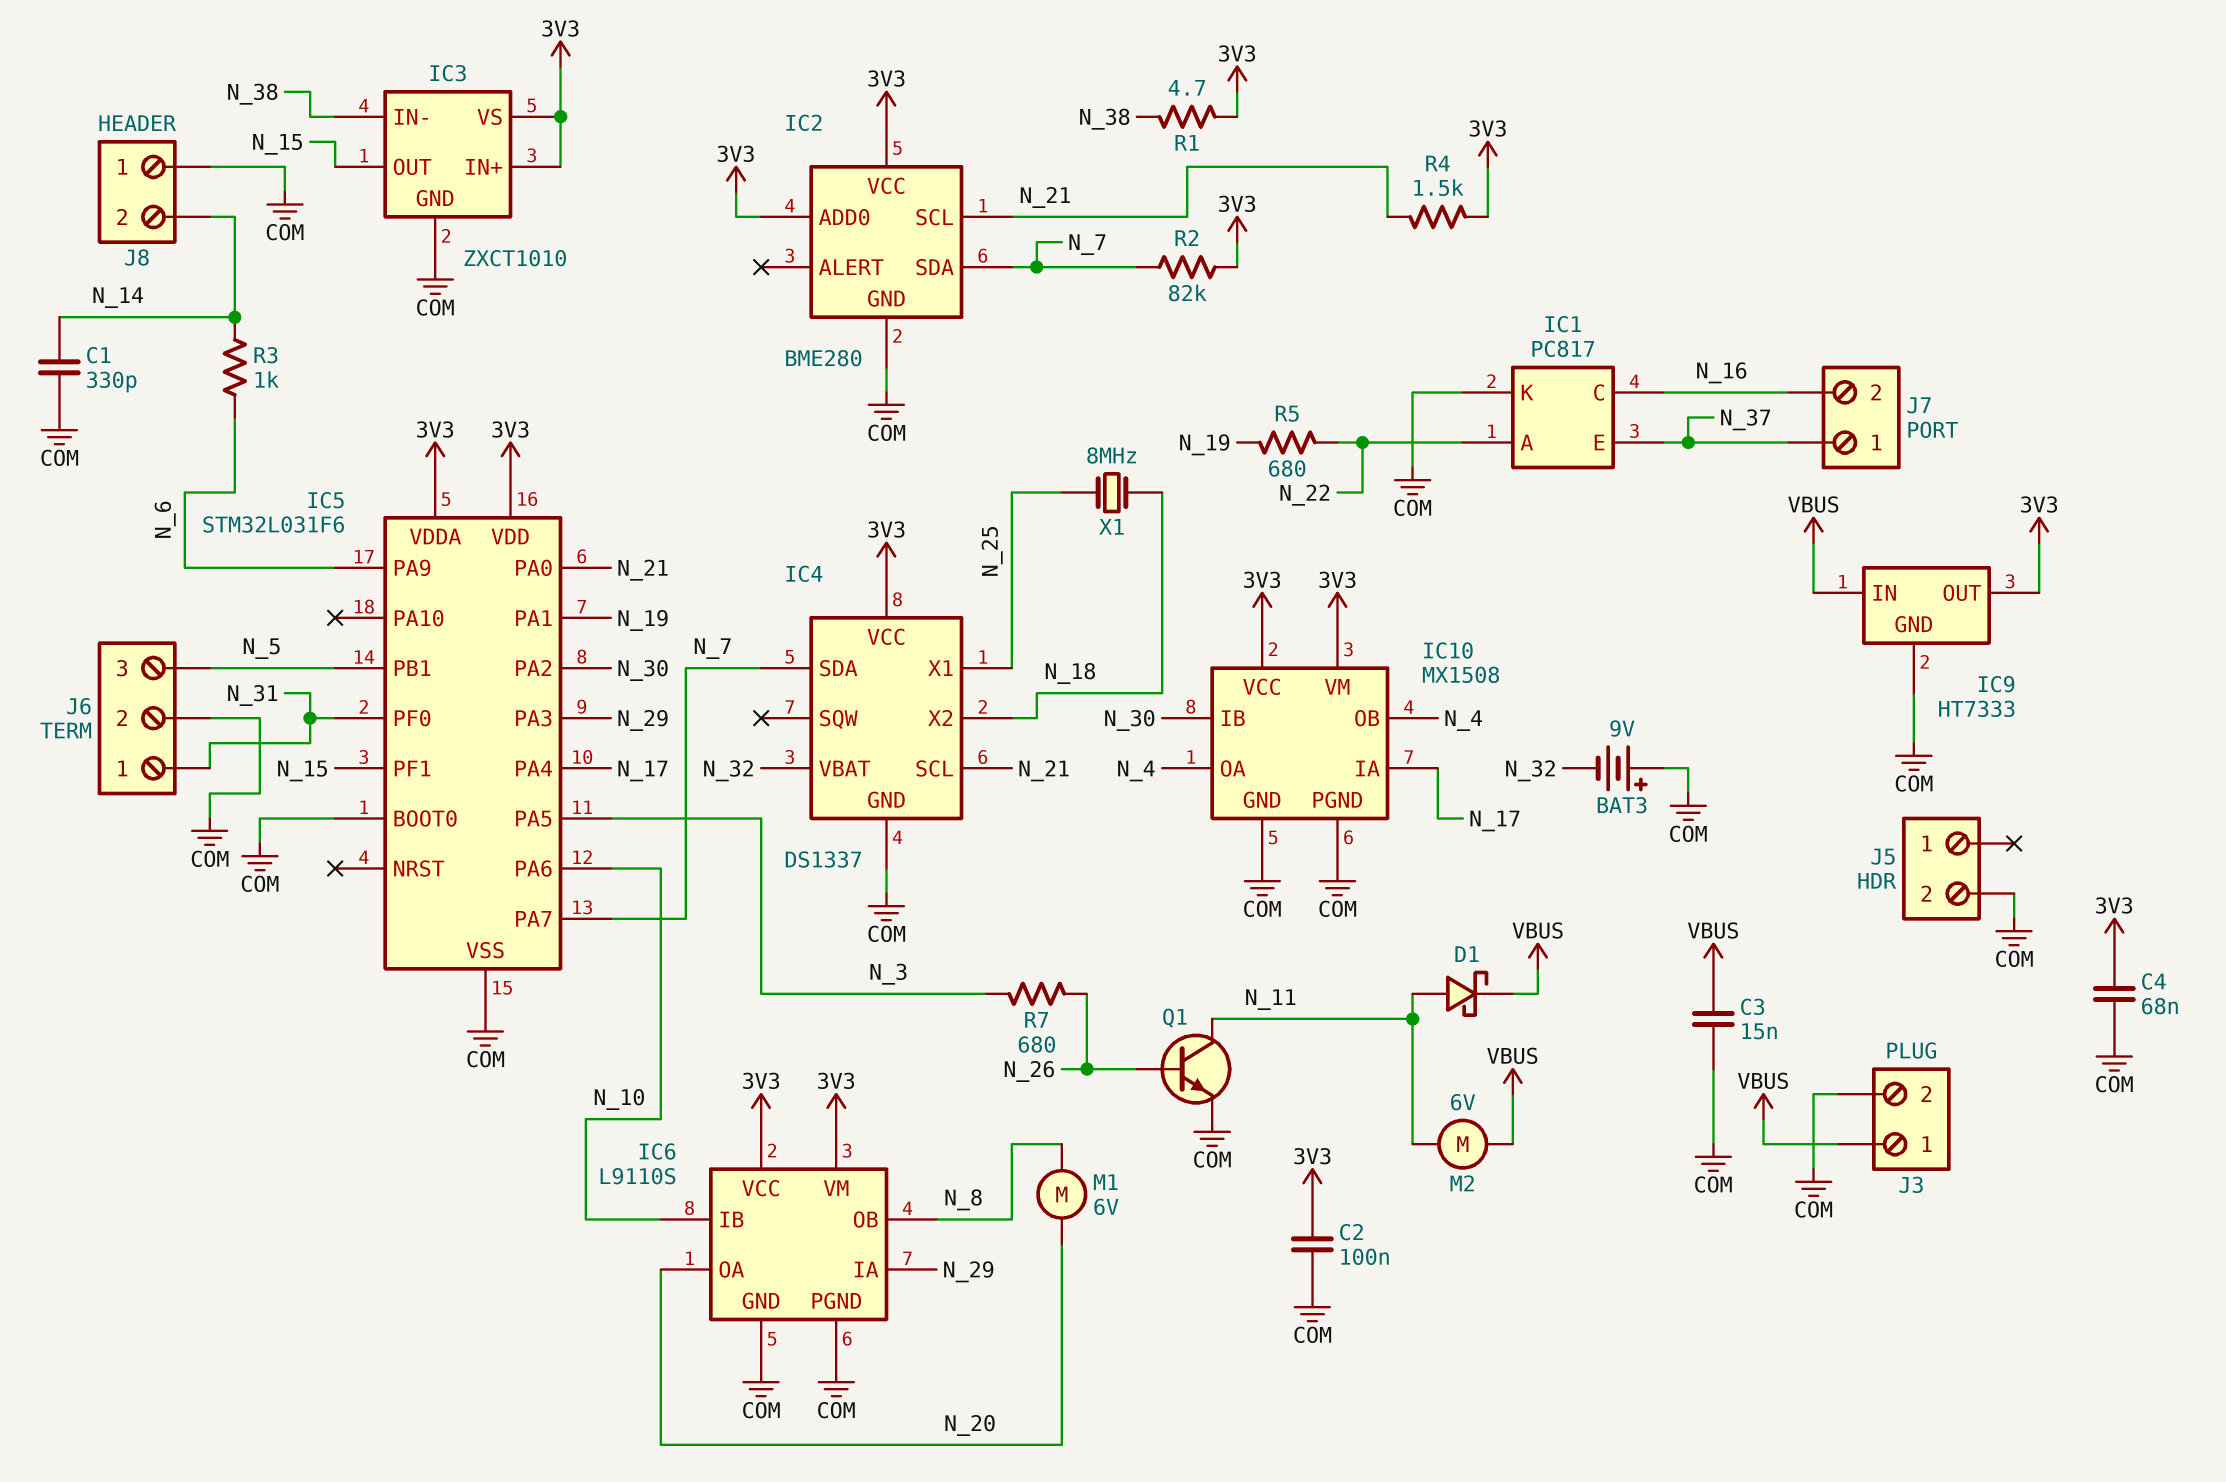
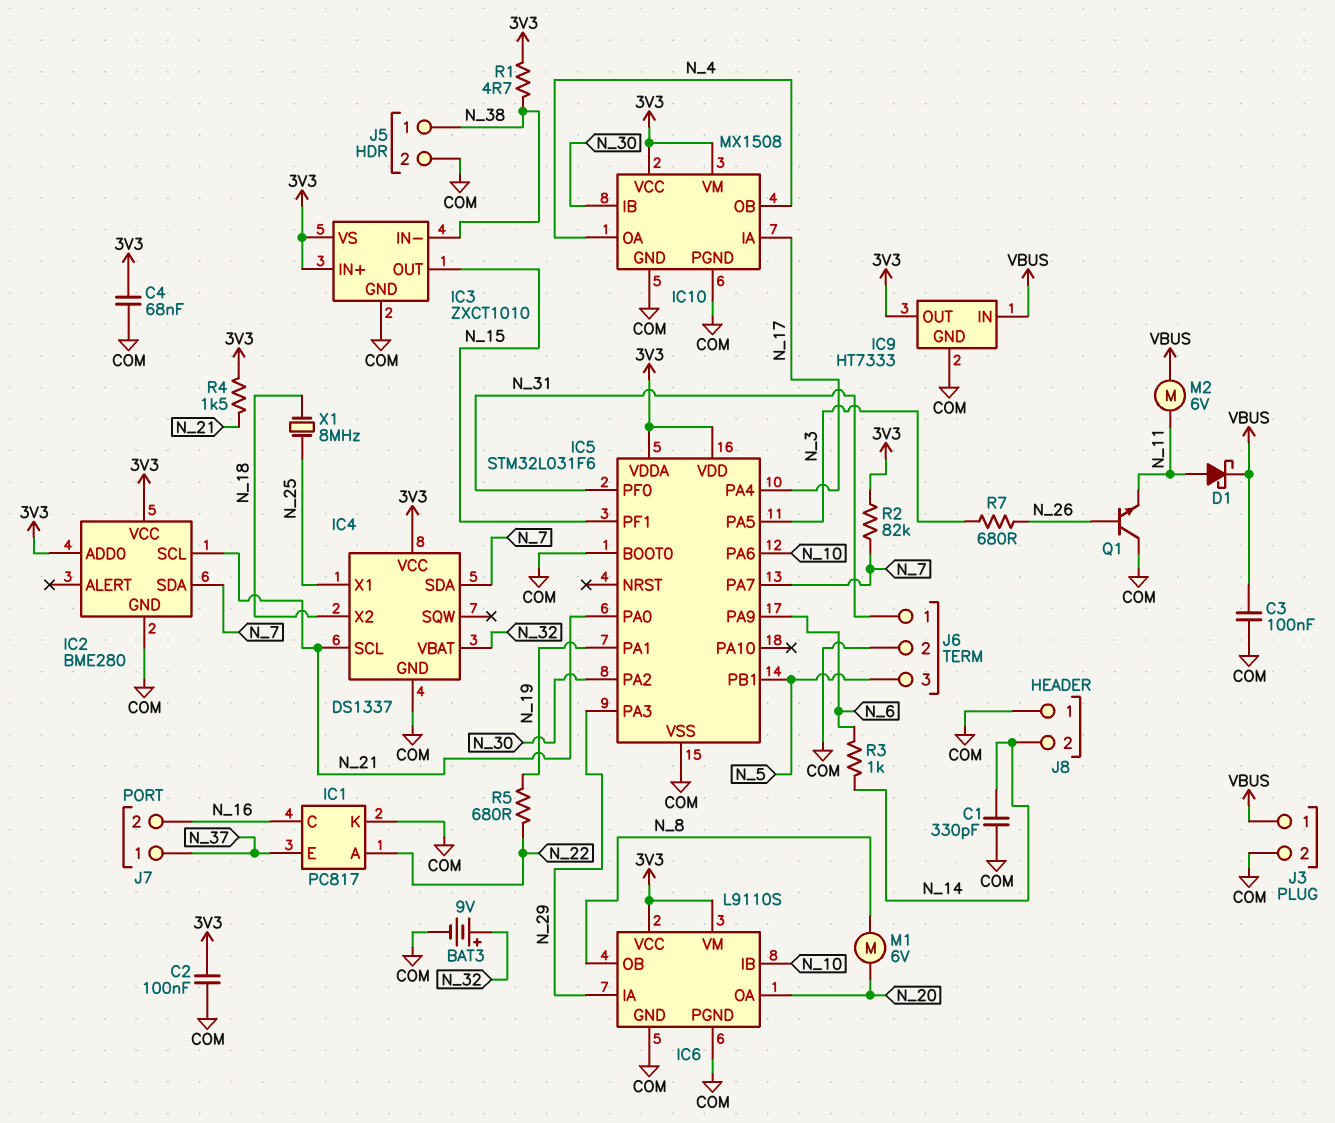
BAT3: 9V (plus COM, minus N_32) -> 9V (plus N_32, minus COM)
C3: 15nF (COM, VBUS) -> 100nF (COM, VBUS)
J5 pin 1: none -> N_38
Q1: NPN (B N_26, C N_11, E COM) -> NPN (B N_26, C COM, E N_11)

